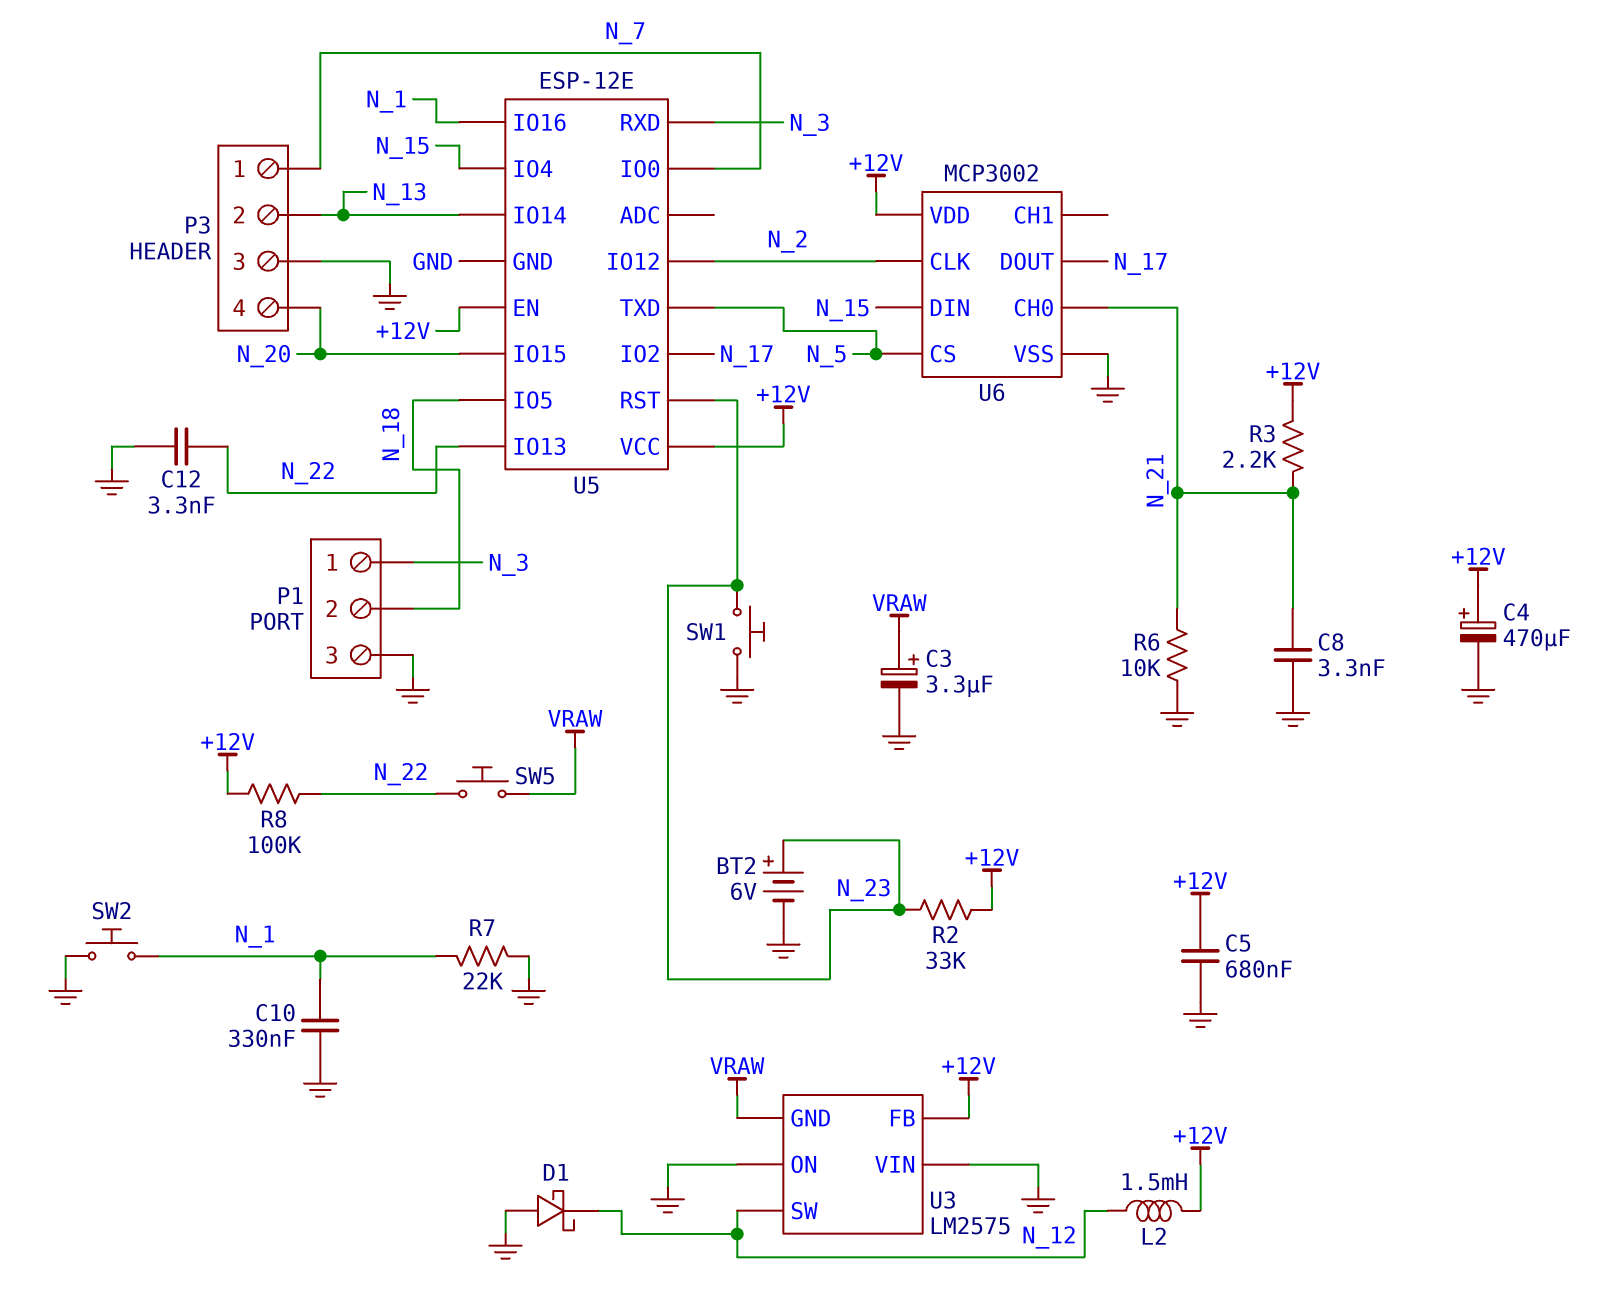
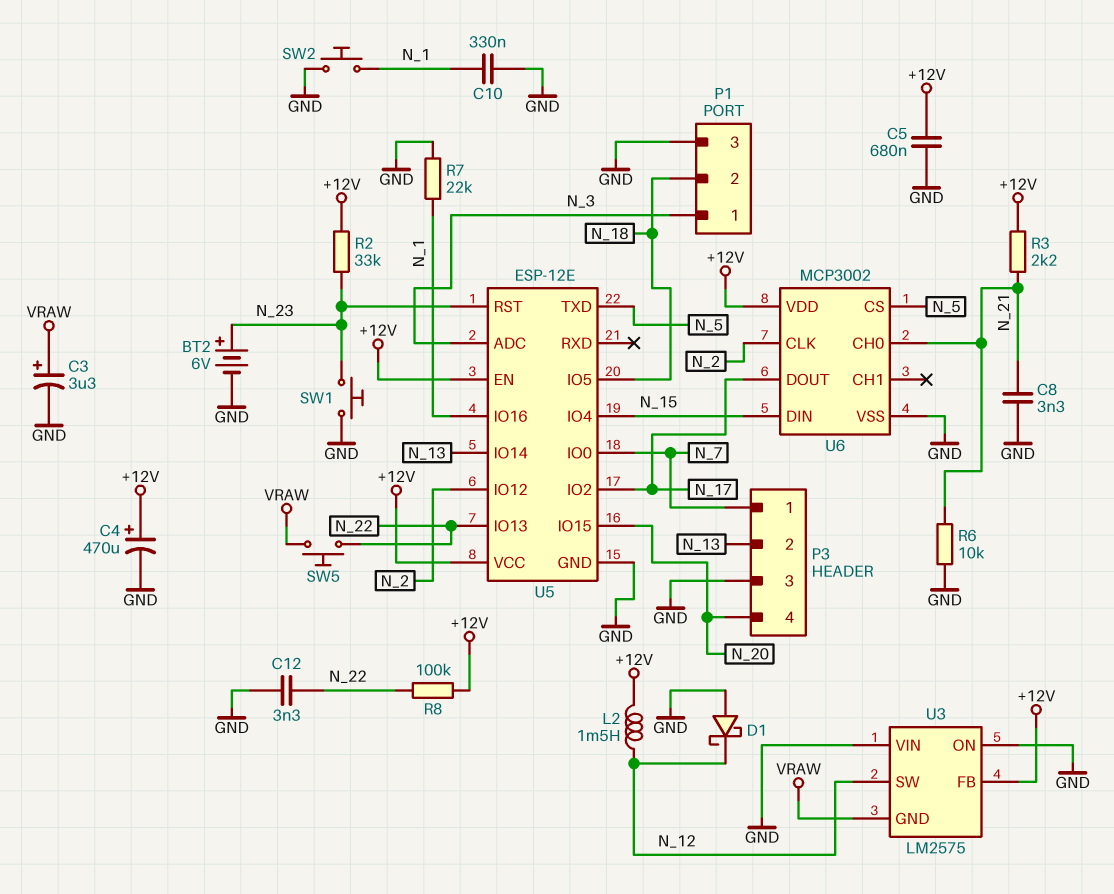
U5 pin ADC: none -> N_3
U5 pin RXD: N_3 -> none

